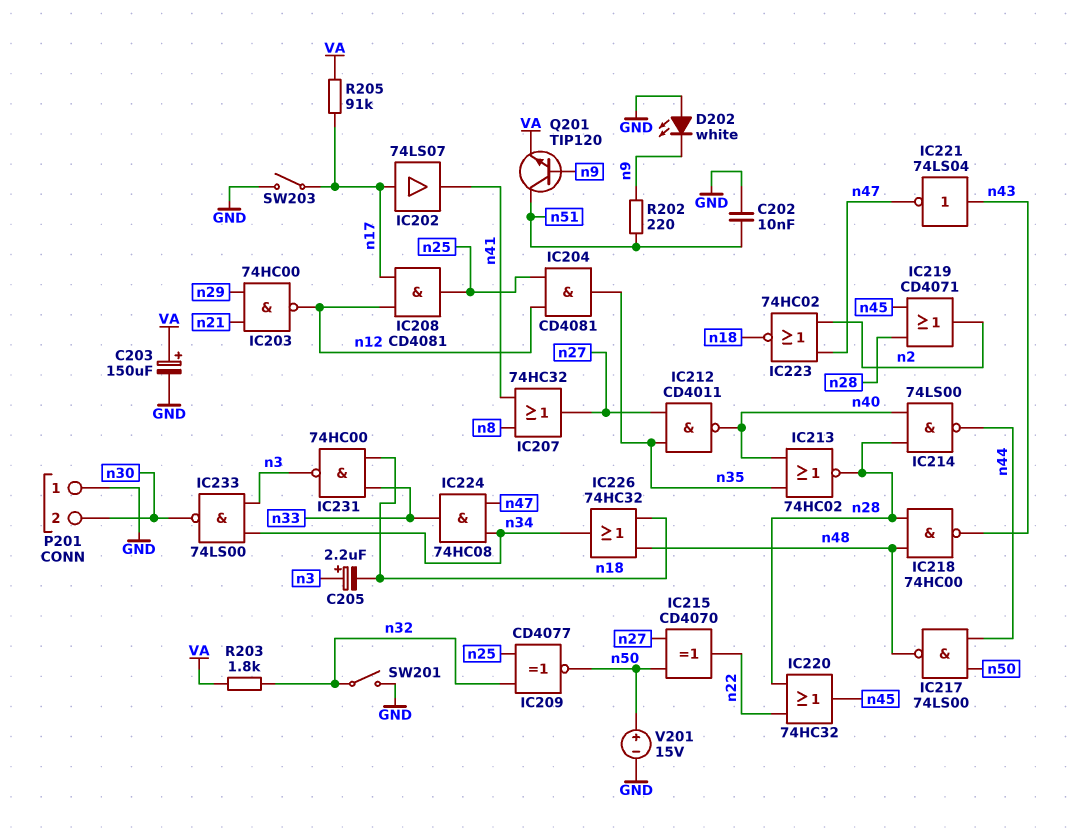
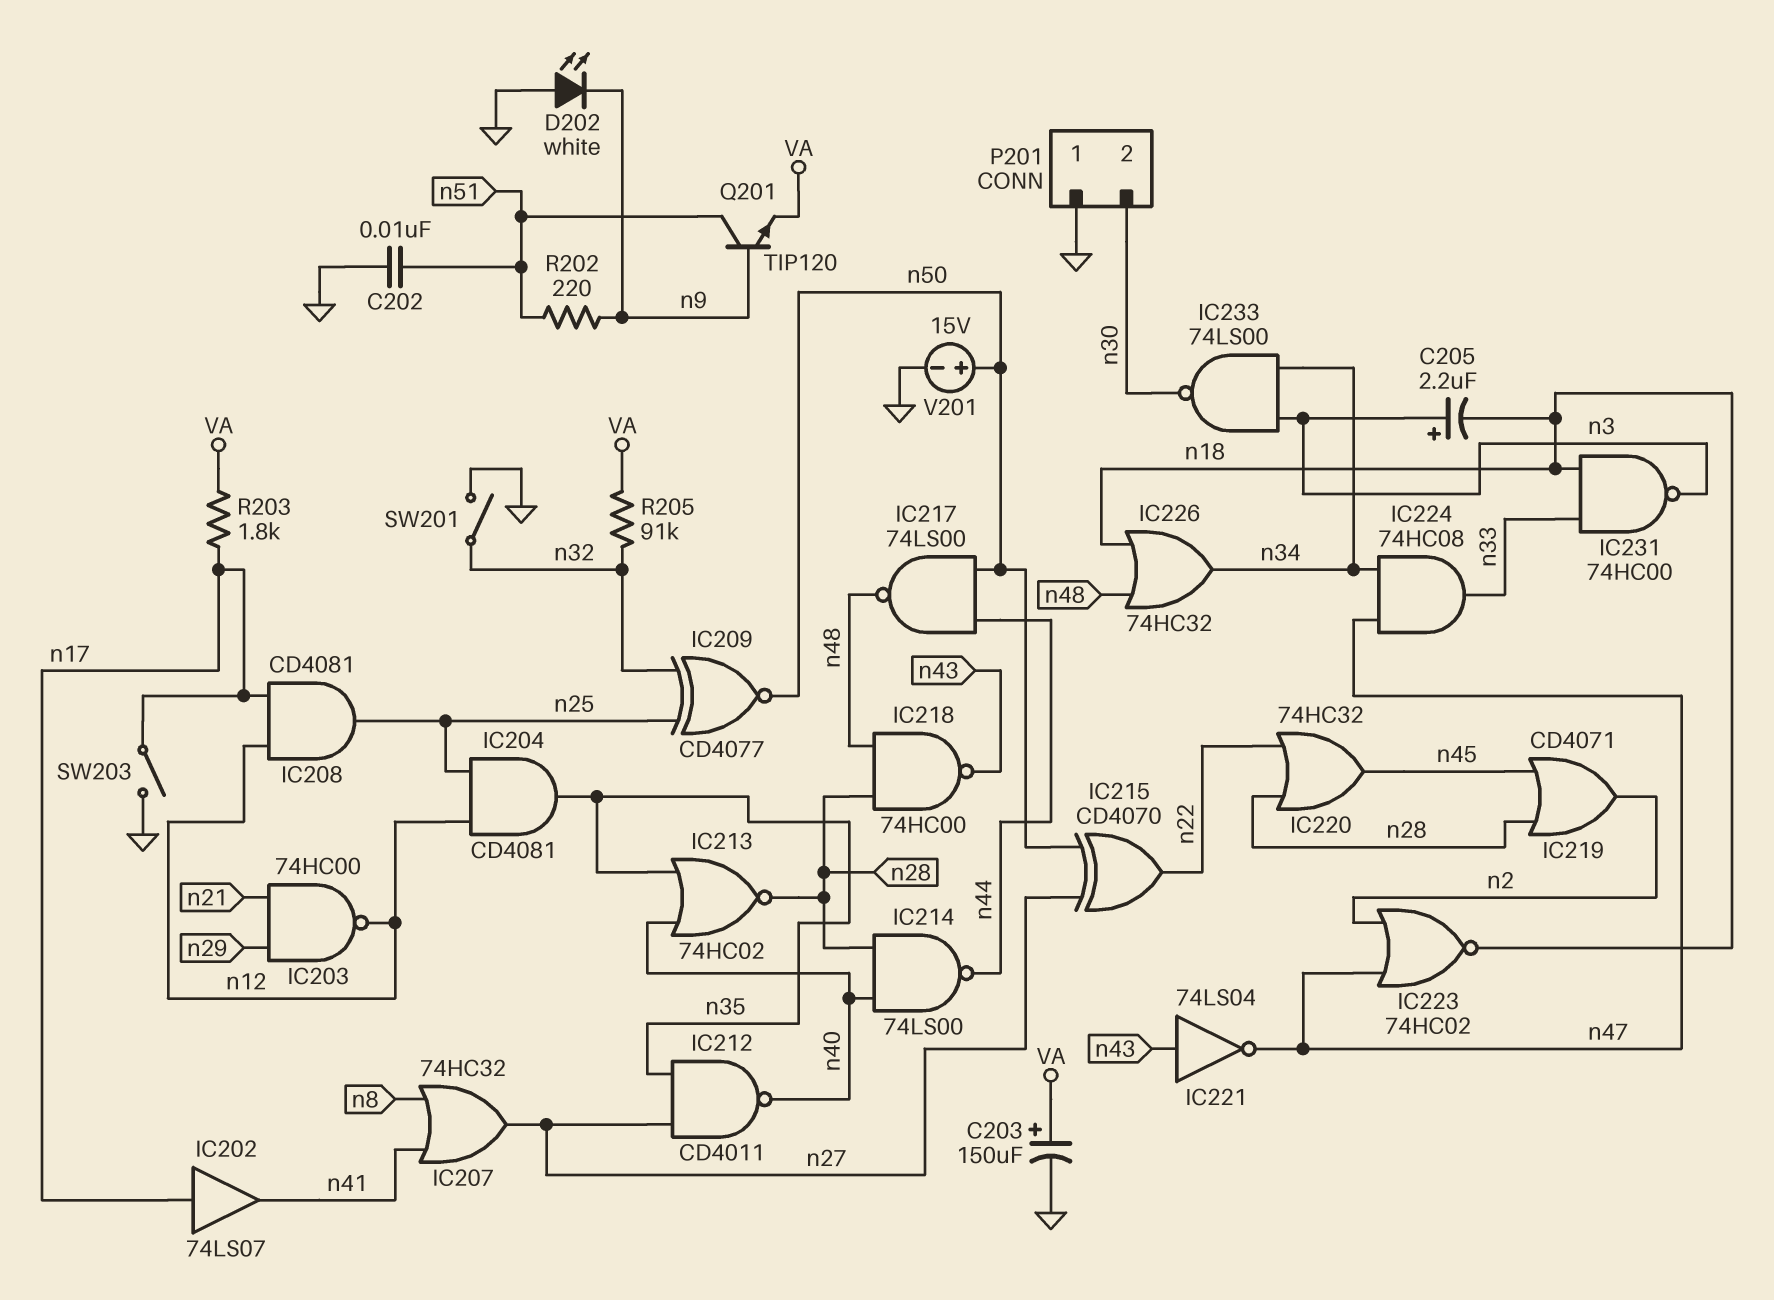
R203: 1.8k (VA, n32) -> 1.8k (VA, n17)
R205: 91k (VA, n17) -> 91k (VA, n32)

